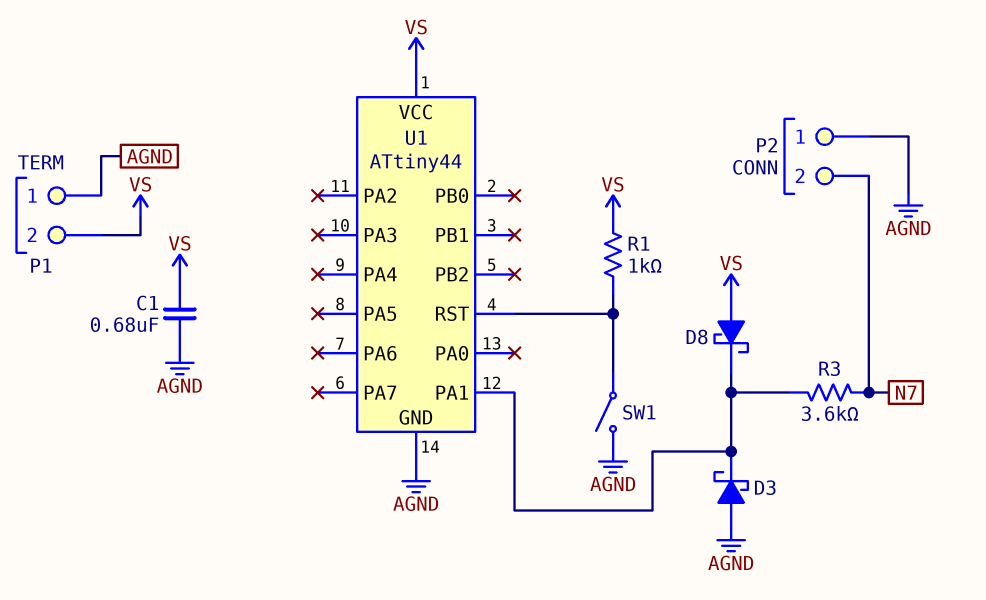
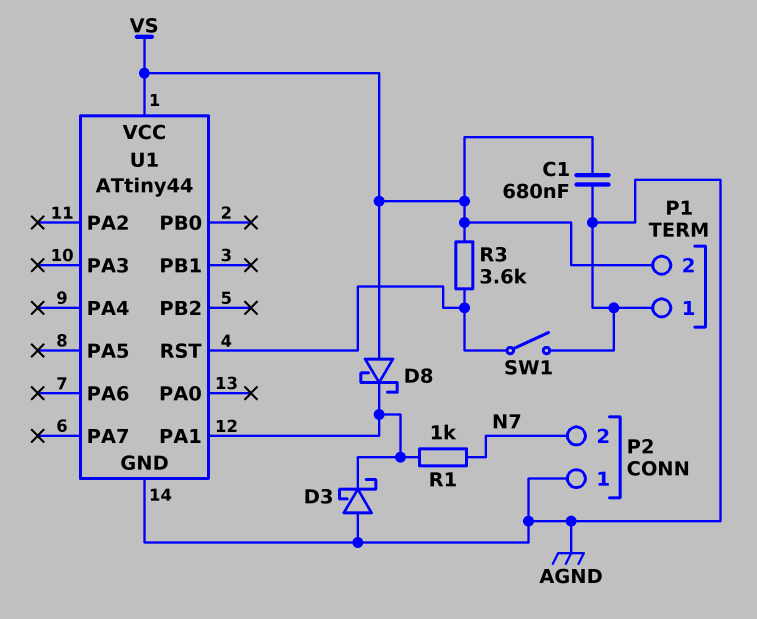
R1: 1k (U1/RST, VS) -> 1k (N7, U1/PA1)
R3: 3.6k (N7, U1/PA1) -> 3.6k (U1/RST, VS)

